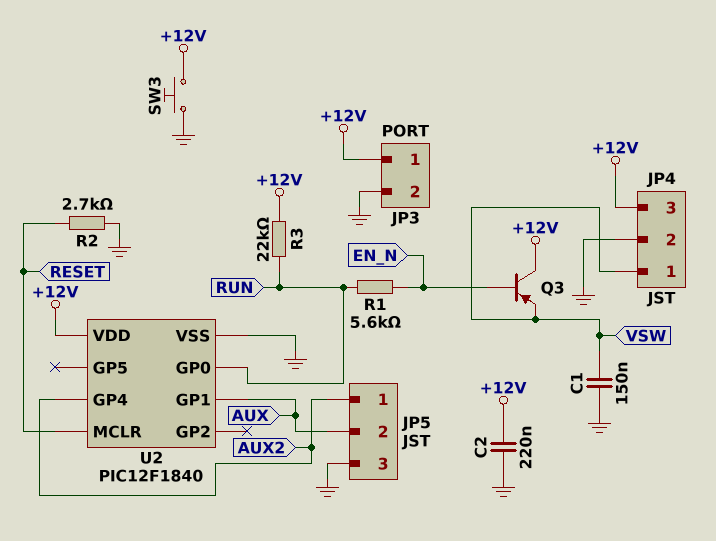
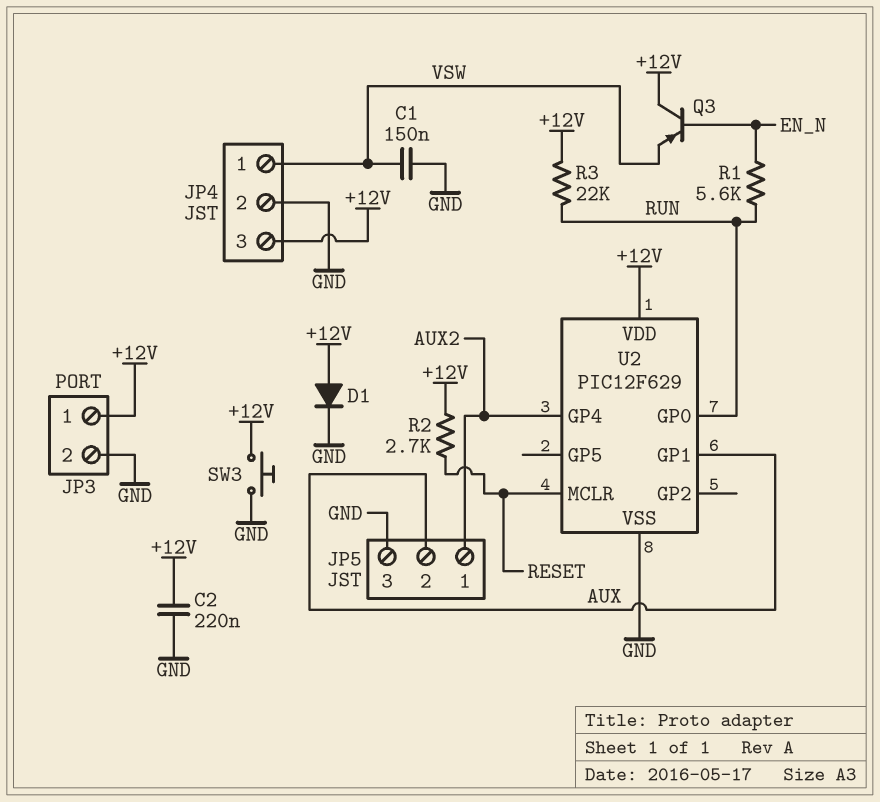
D1: none -> diode (A +12V, K GND)
R2: 2.7k (GND, RESET) -> 2.7k (+12V, RESET)
U2: PIC12F1840 -> PIC12F629

